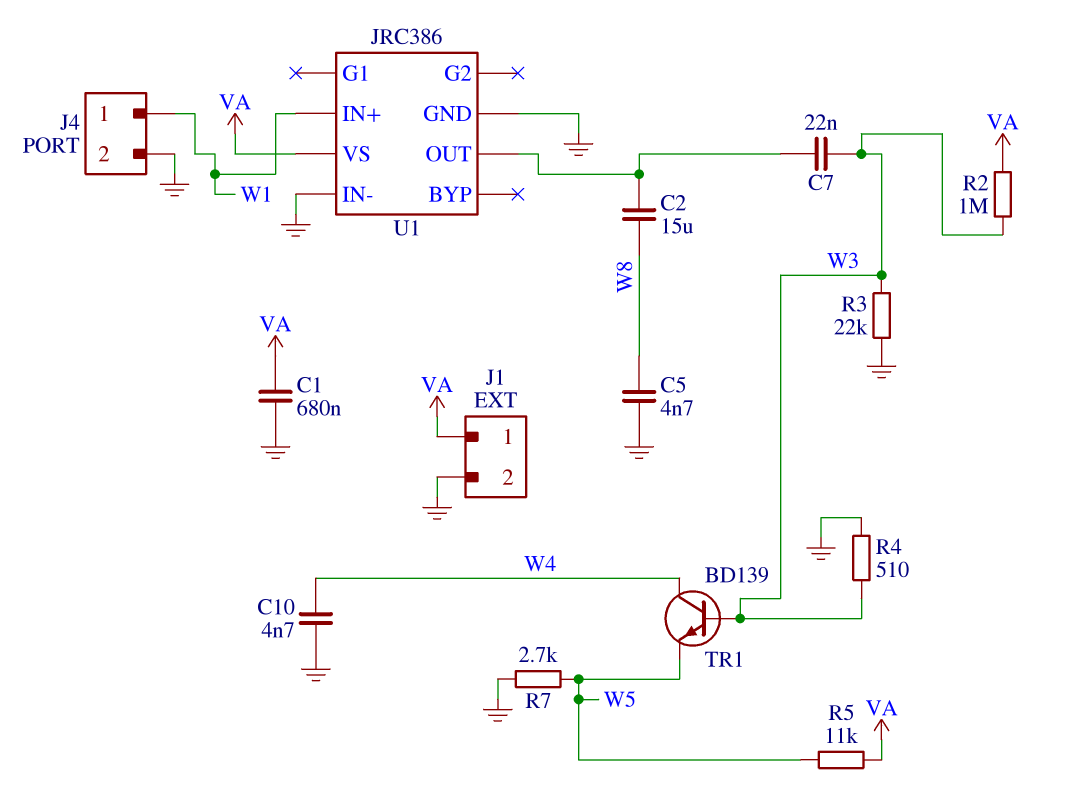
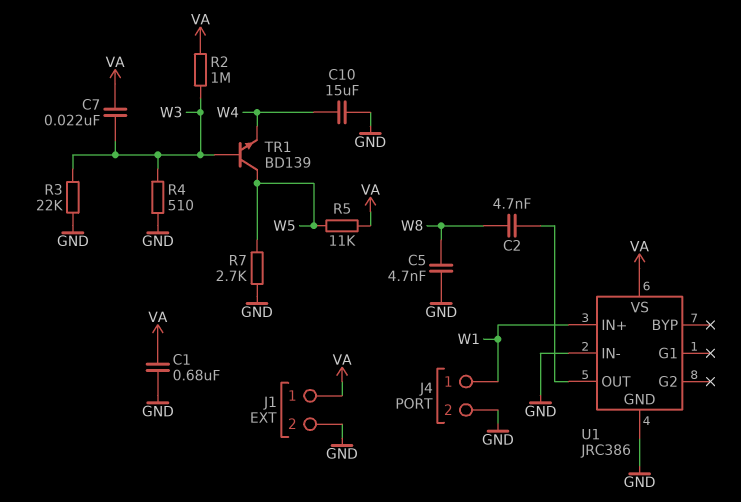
C2: 15uF (U1/OUT, W8) -> 4.7nF (U1/OUT, W8)
C7: 22nF (U1/OUT, W3) -> 22nF (VA, W3)
C10: 4.7nF (GND, W4) -> 15uF (GND, W4)
TR1: NPN BD139 (B W3, C W4, E W5) -> NPN BD139 (B W3, C W5, E W4)

